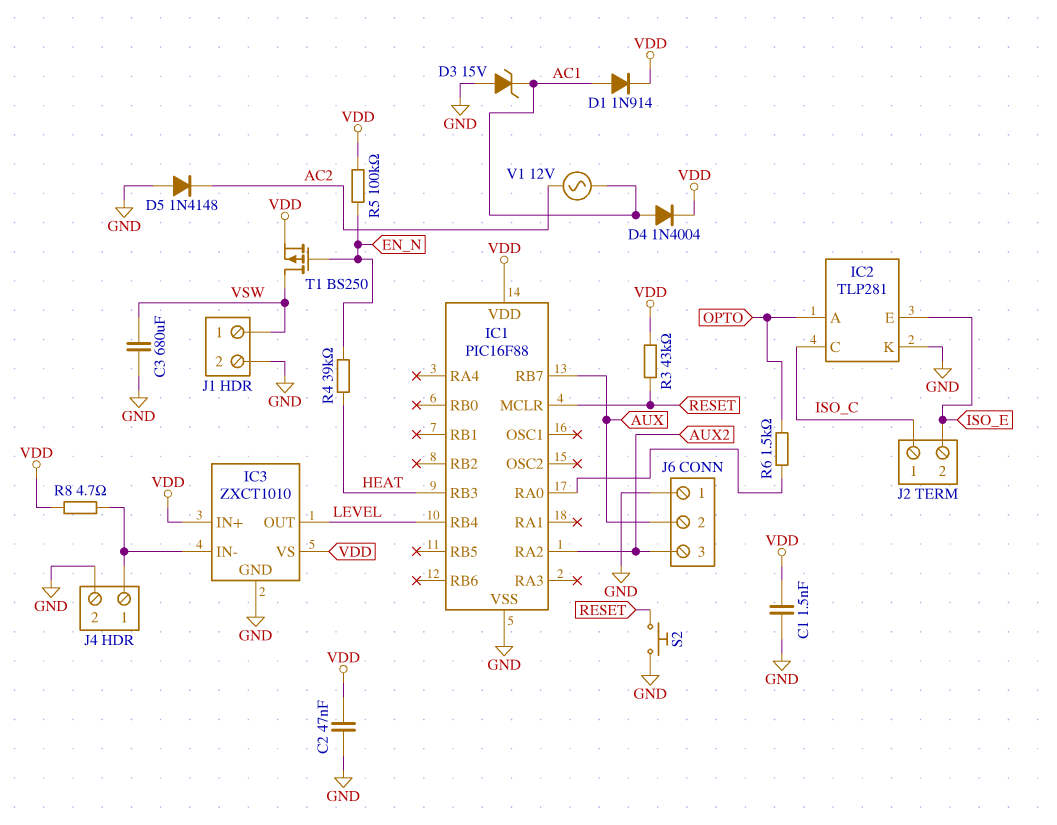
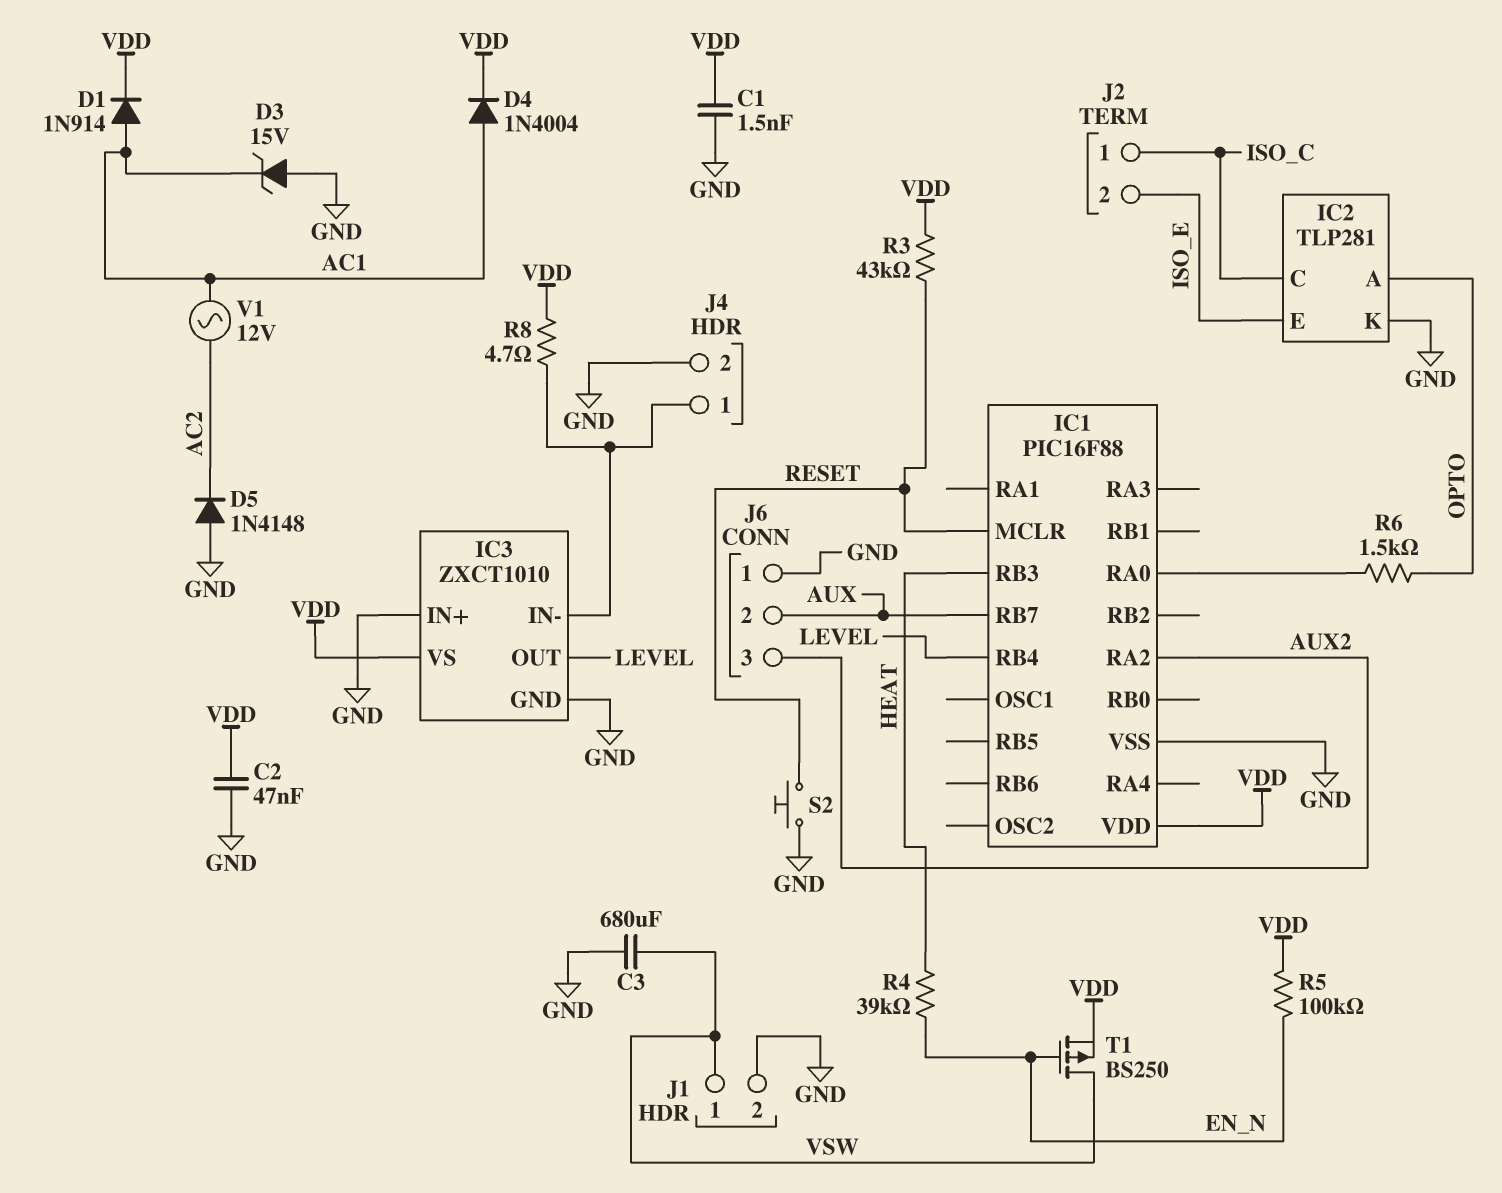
IC3 pin IN+: VDD -> GND

